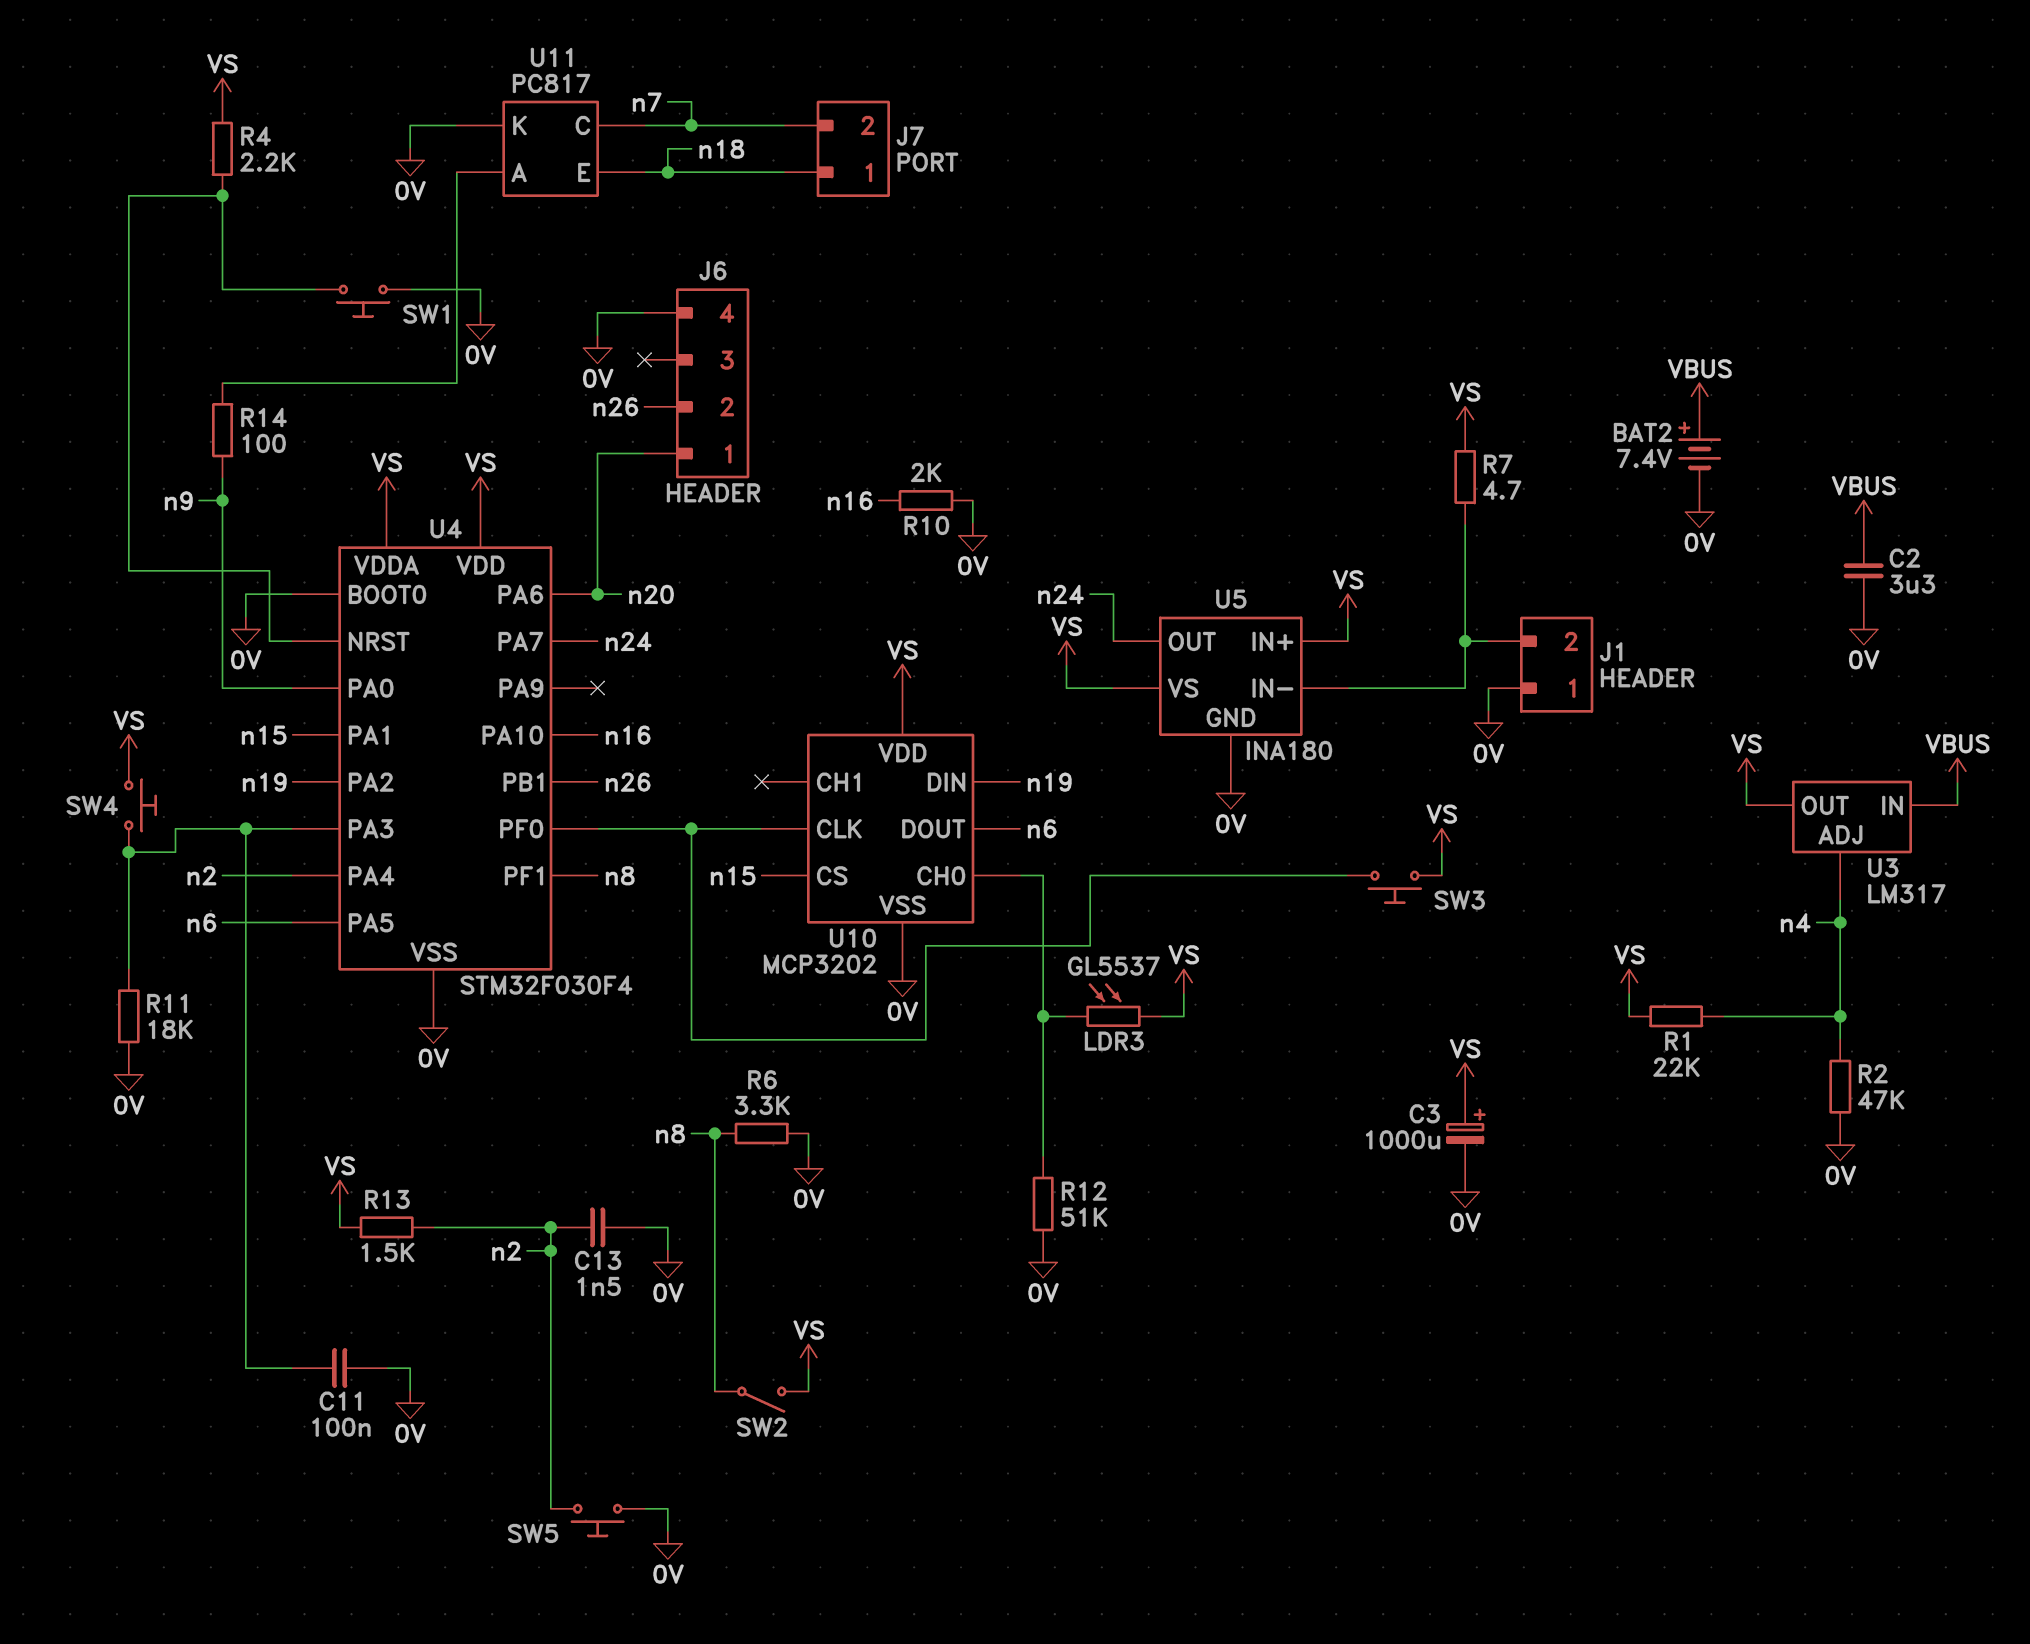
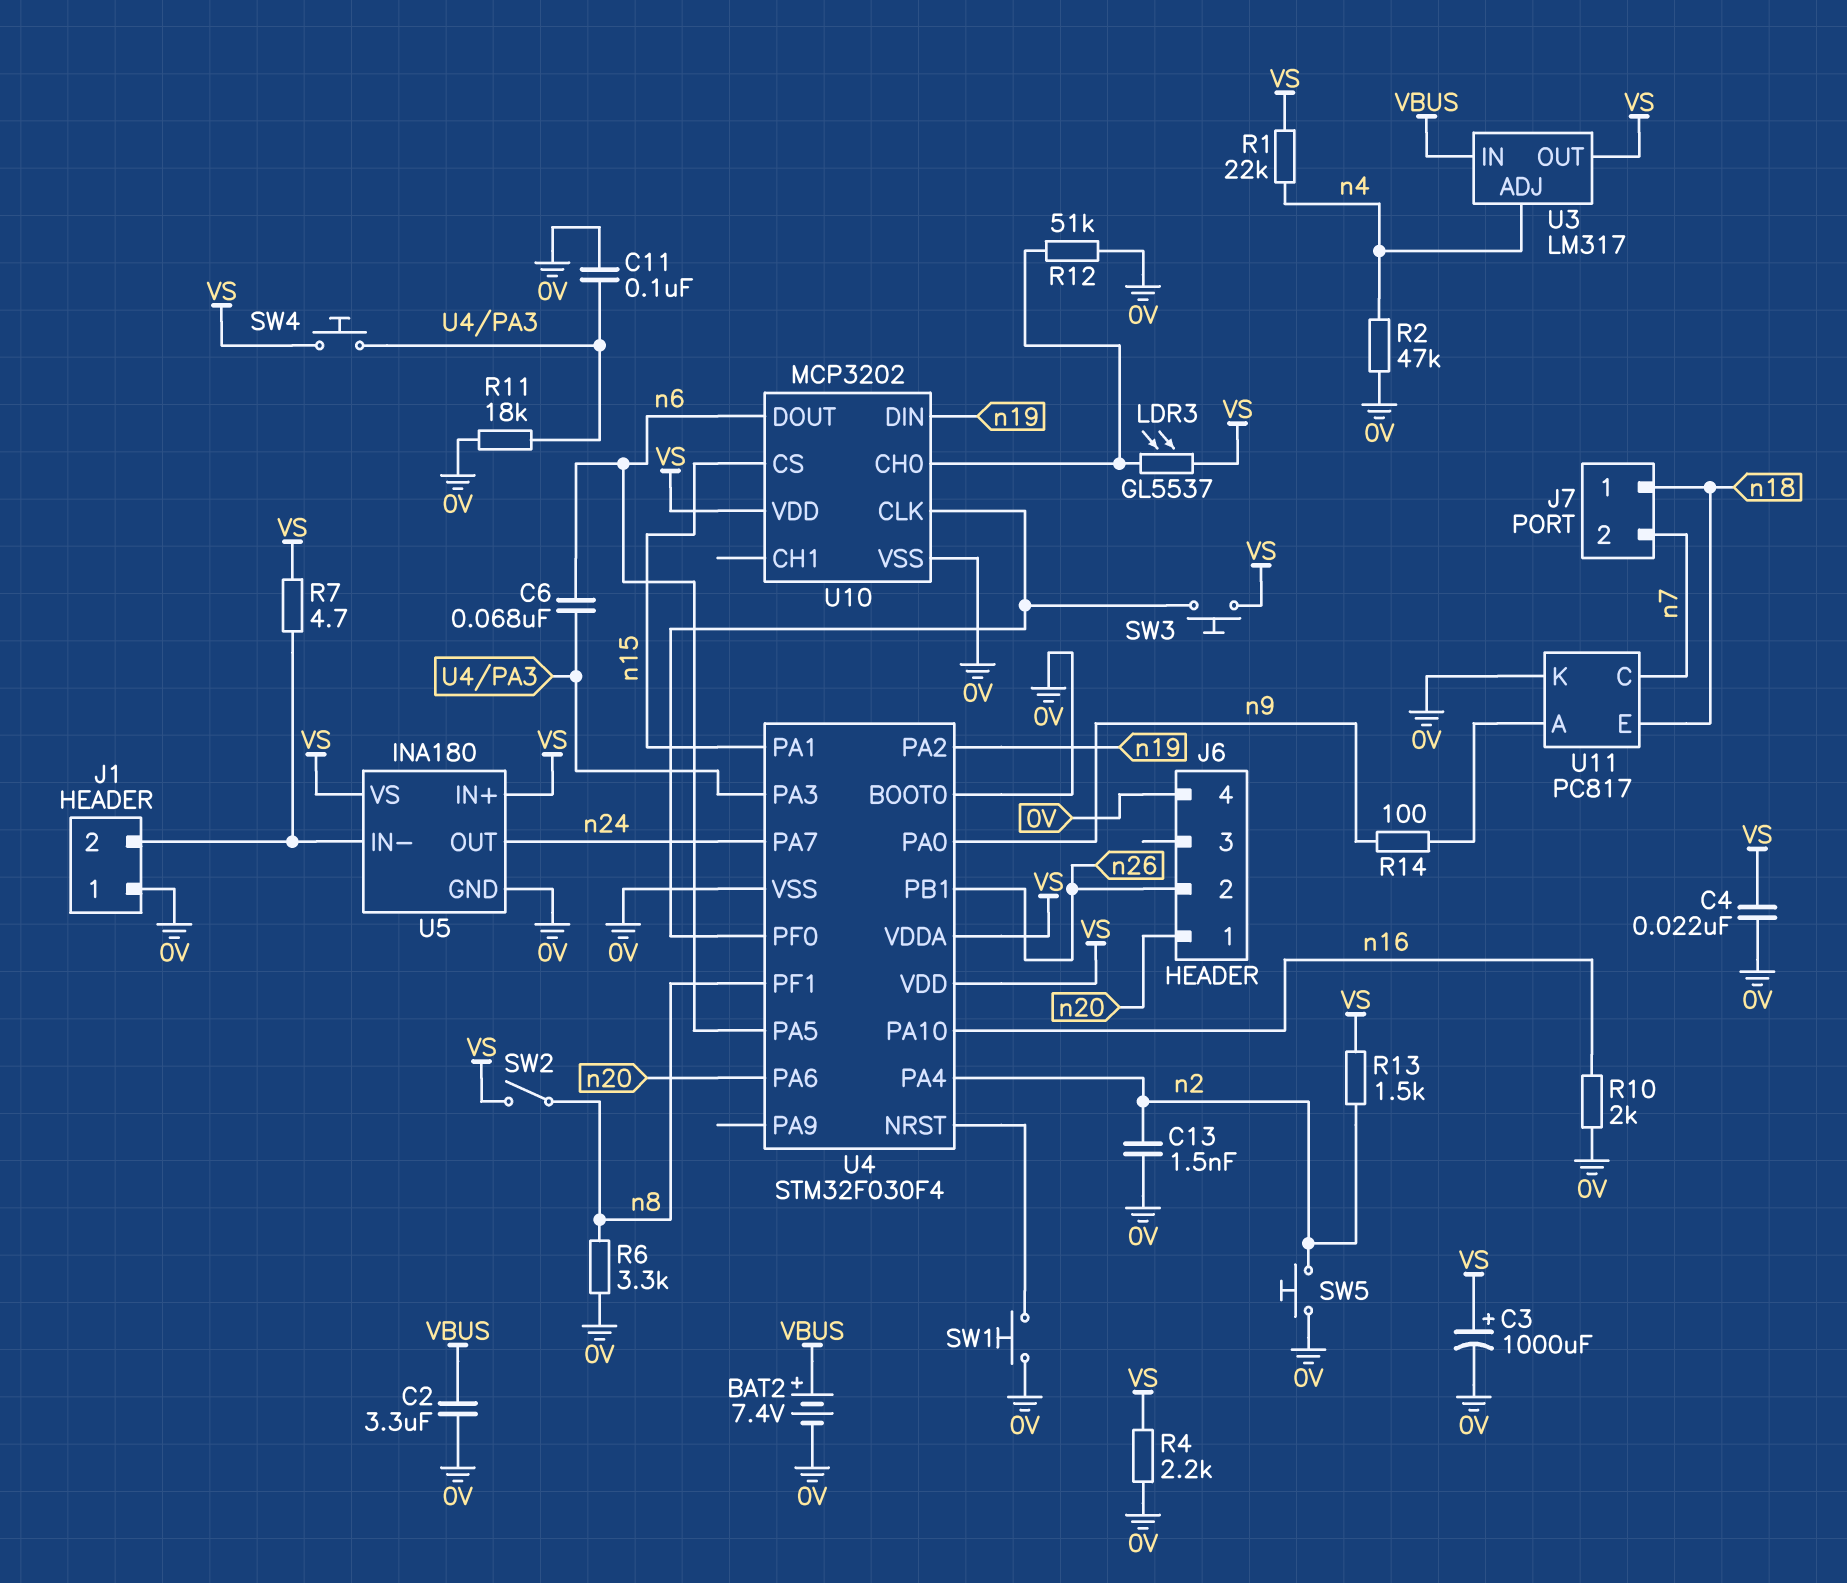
C4: none -> 22nF (0V, VS)
C6: none -> 68nF (U4/PA3, n6)
R4: 2.2k (U4/NRST, VS) -> 2.2k (0V, VS)

